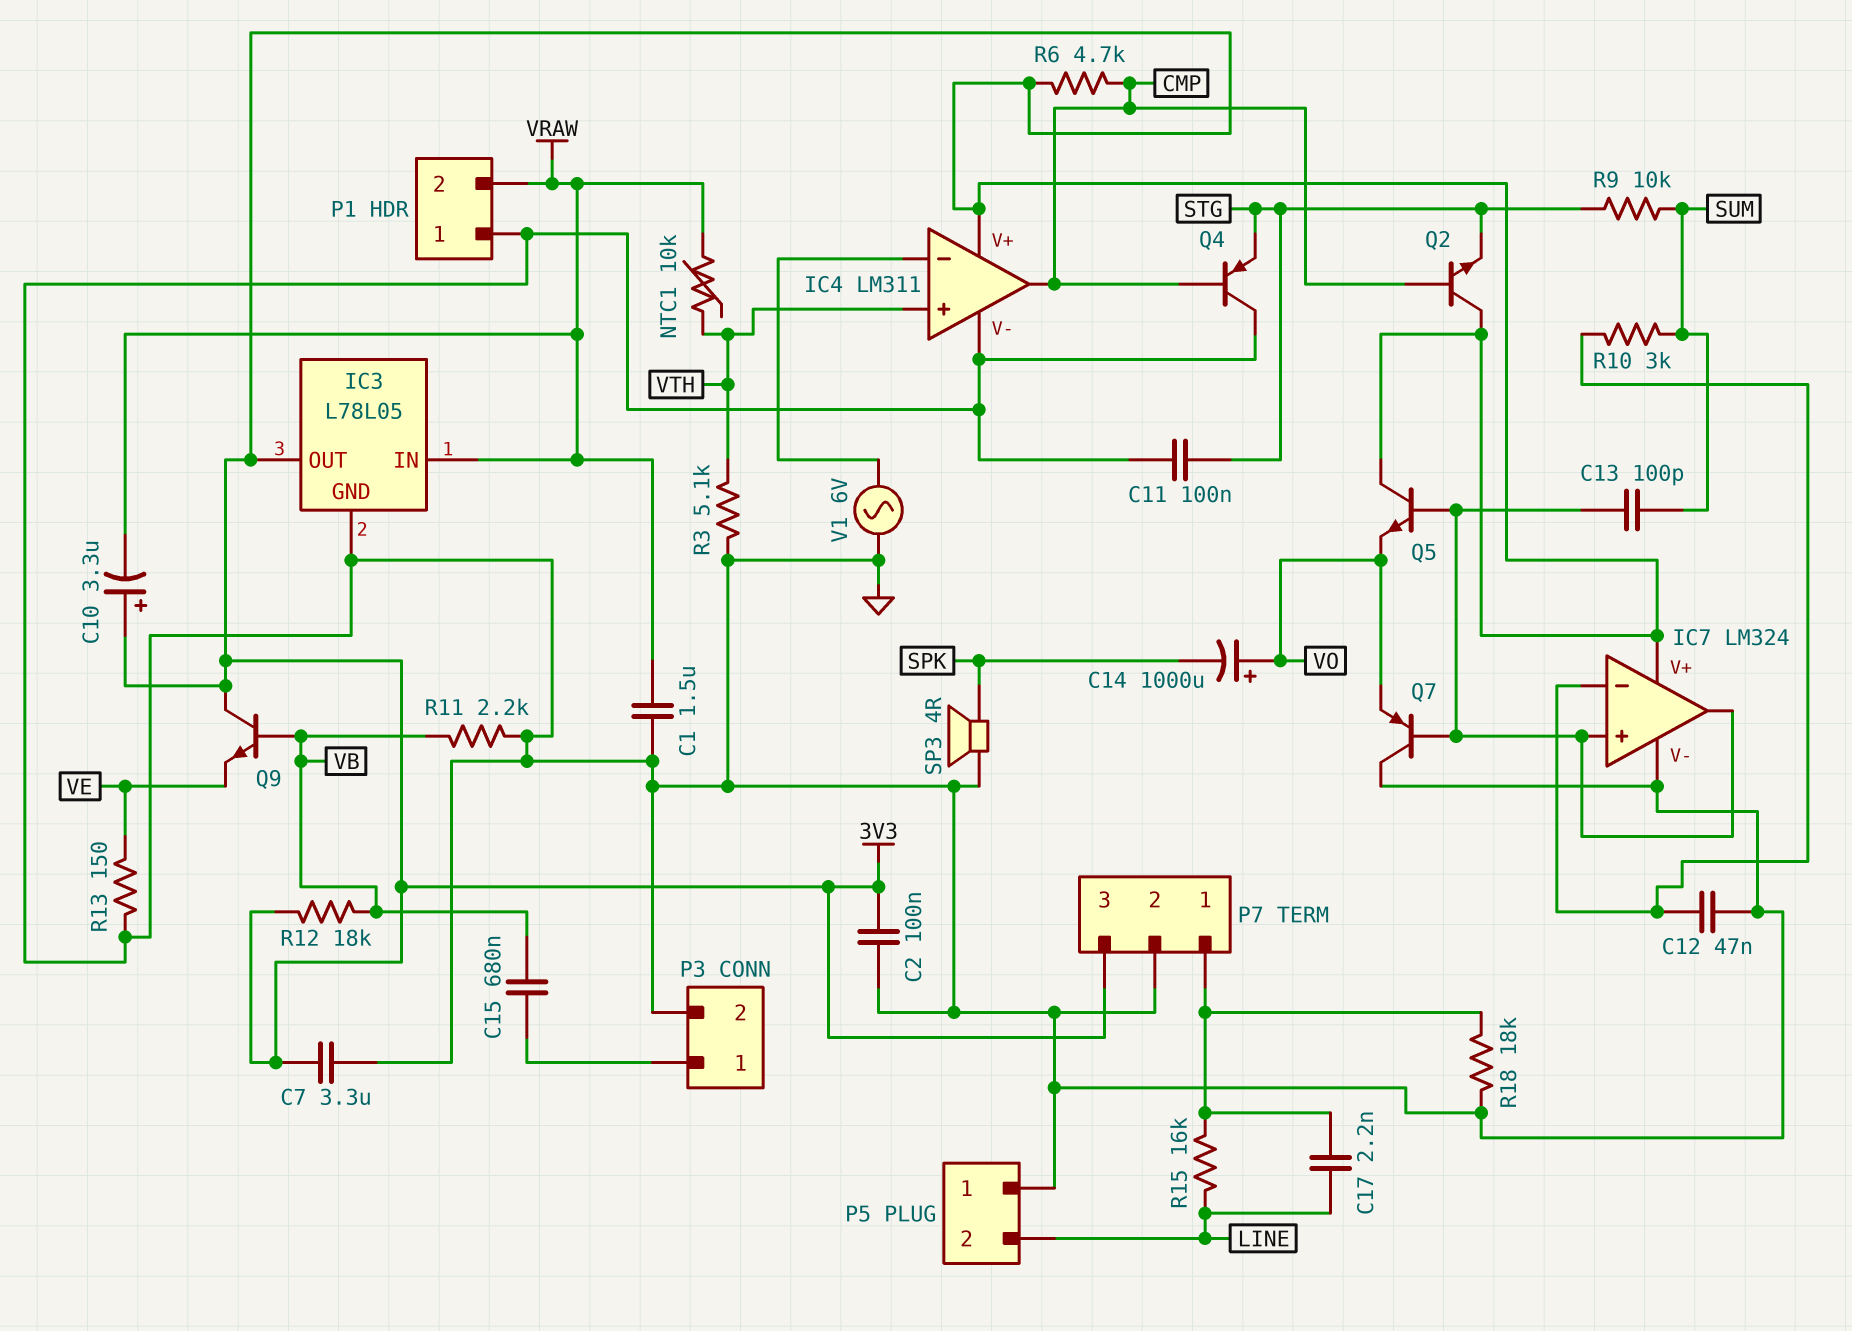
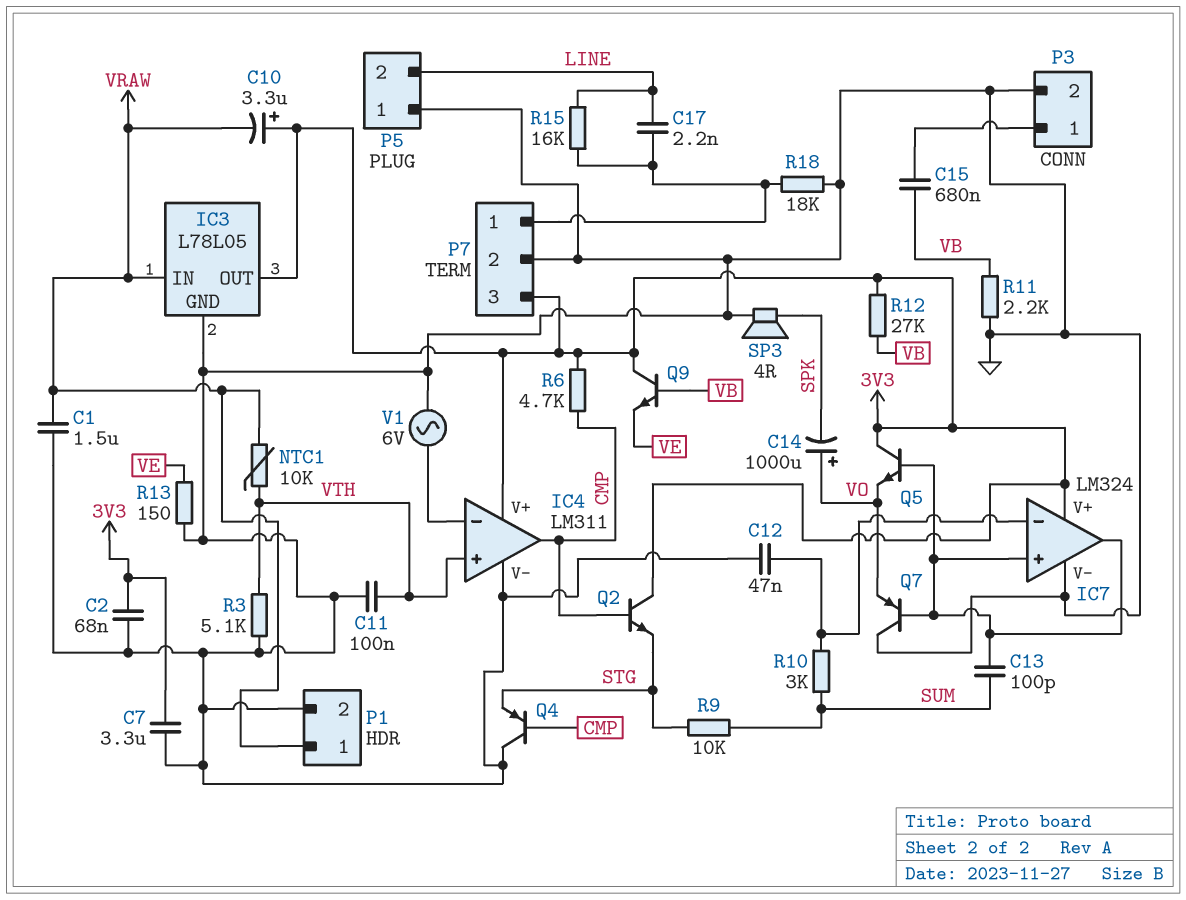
C2: 100nF (3V3, GND) -> 68nF (3V3, GND)
C11: 100nF (GND, STG) -> 100nF (GND, VTH)
P1 pin 1: GND -> VRAW
P1 pin 2: VRAW -> GND
R12: 18k (3V3, VB) -> 27k (3V3, VB)

